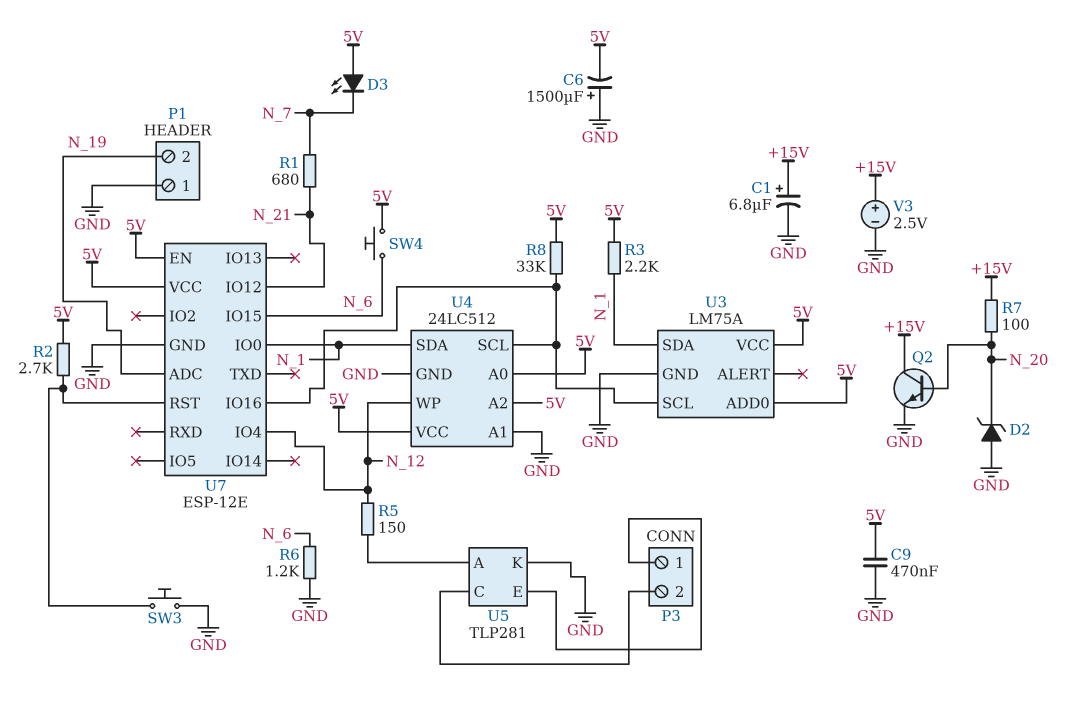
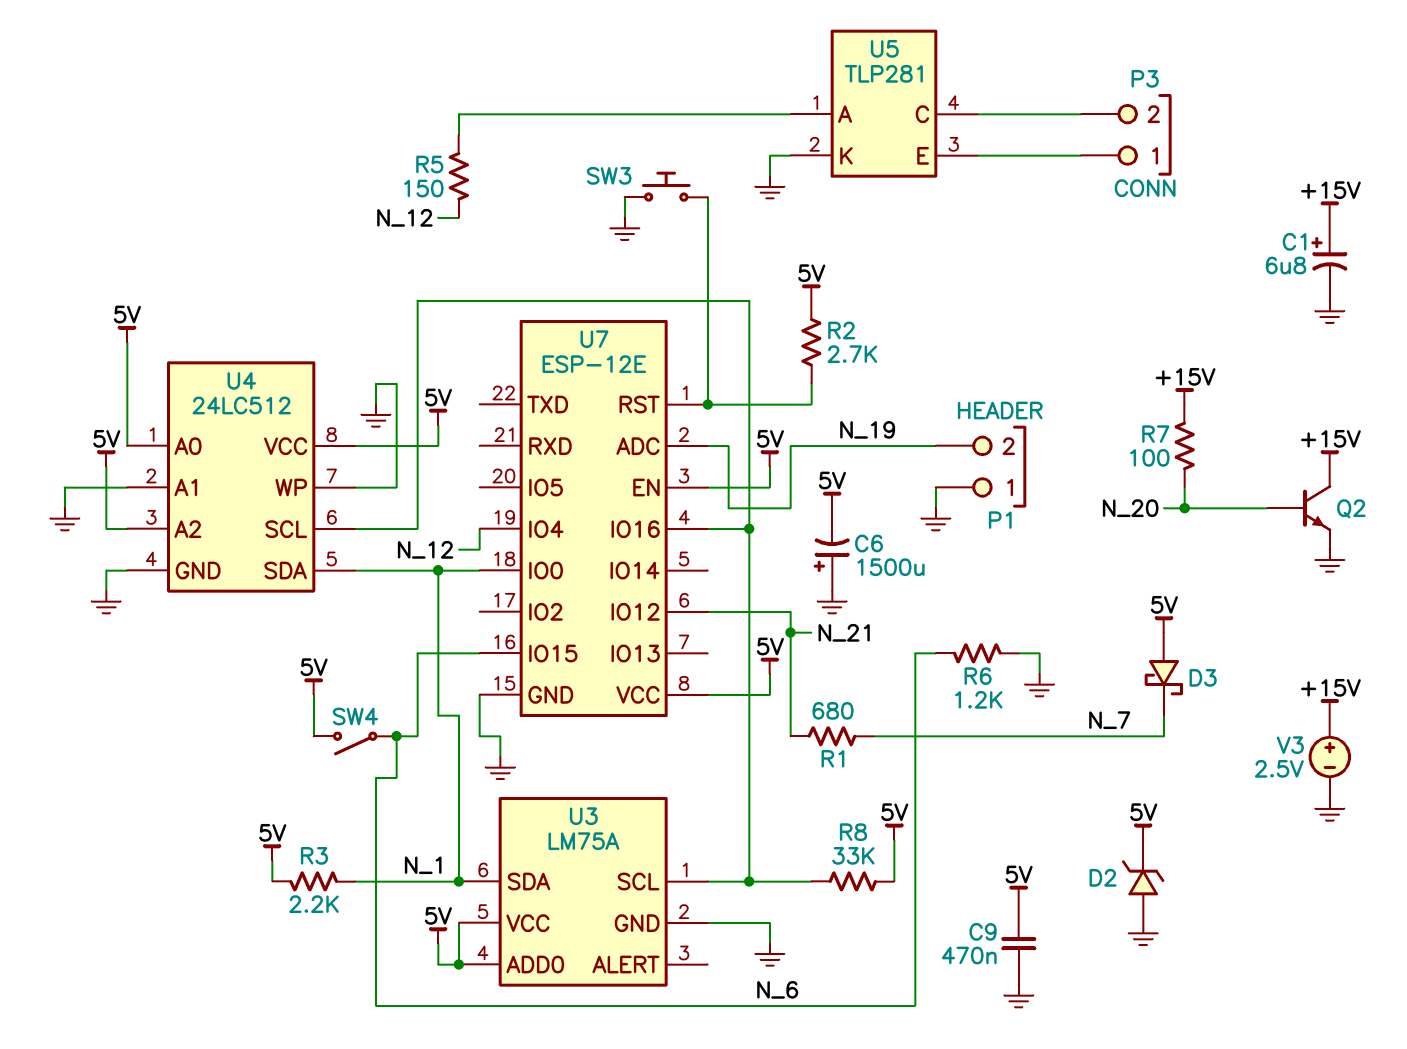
D2: zener (A GND, K N_20) -> zener (A GND, K 5V)
D3: LED (A 5V, K N_7) -> schottky (A 5V, K N_7)
SW4: button (5V, N_6) -> switch (5V, N_6)
U4 pin WP: N_12 -> GND

